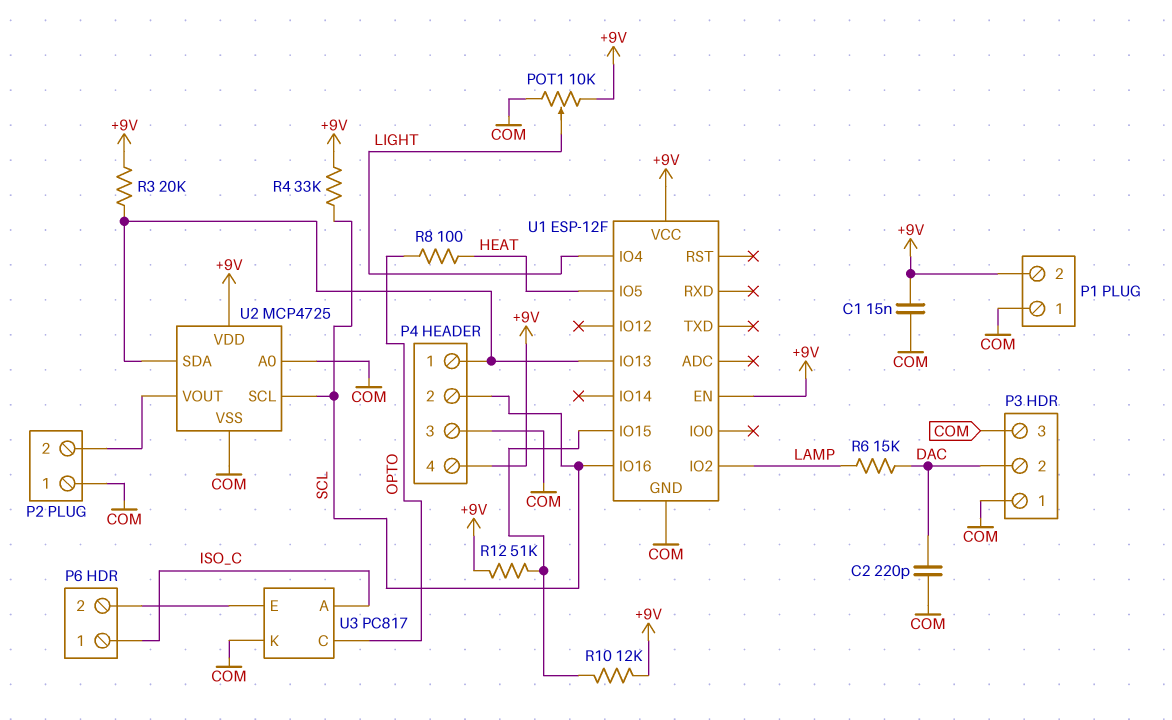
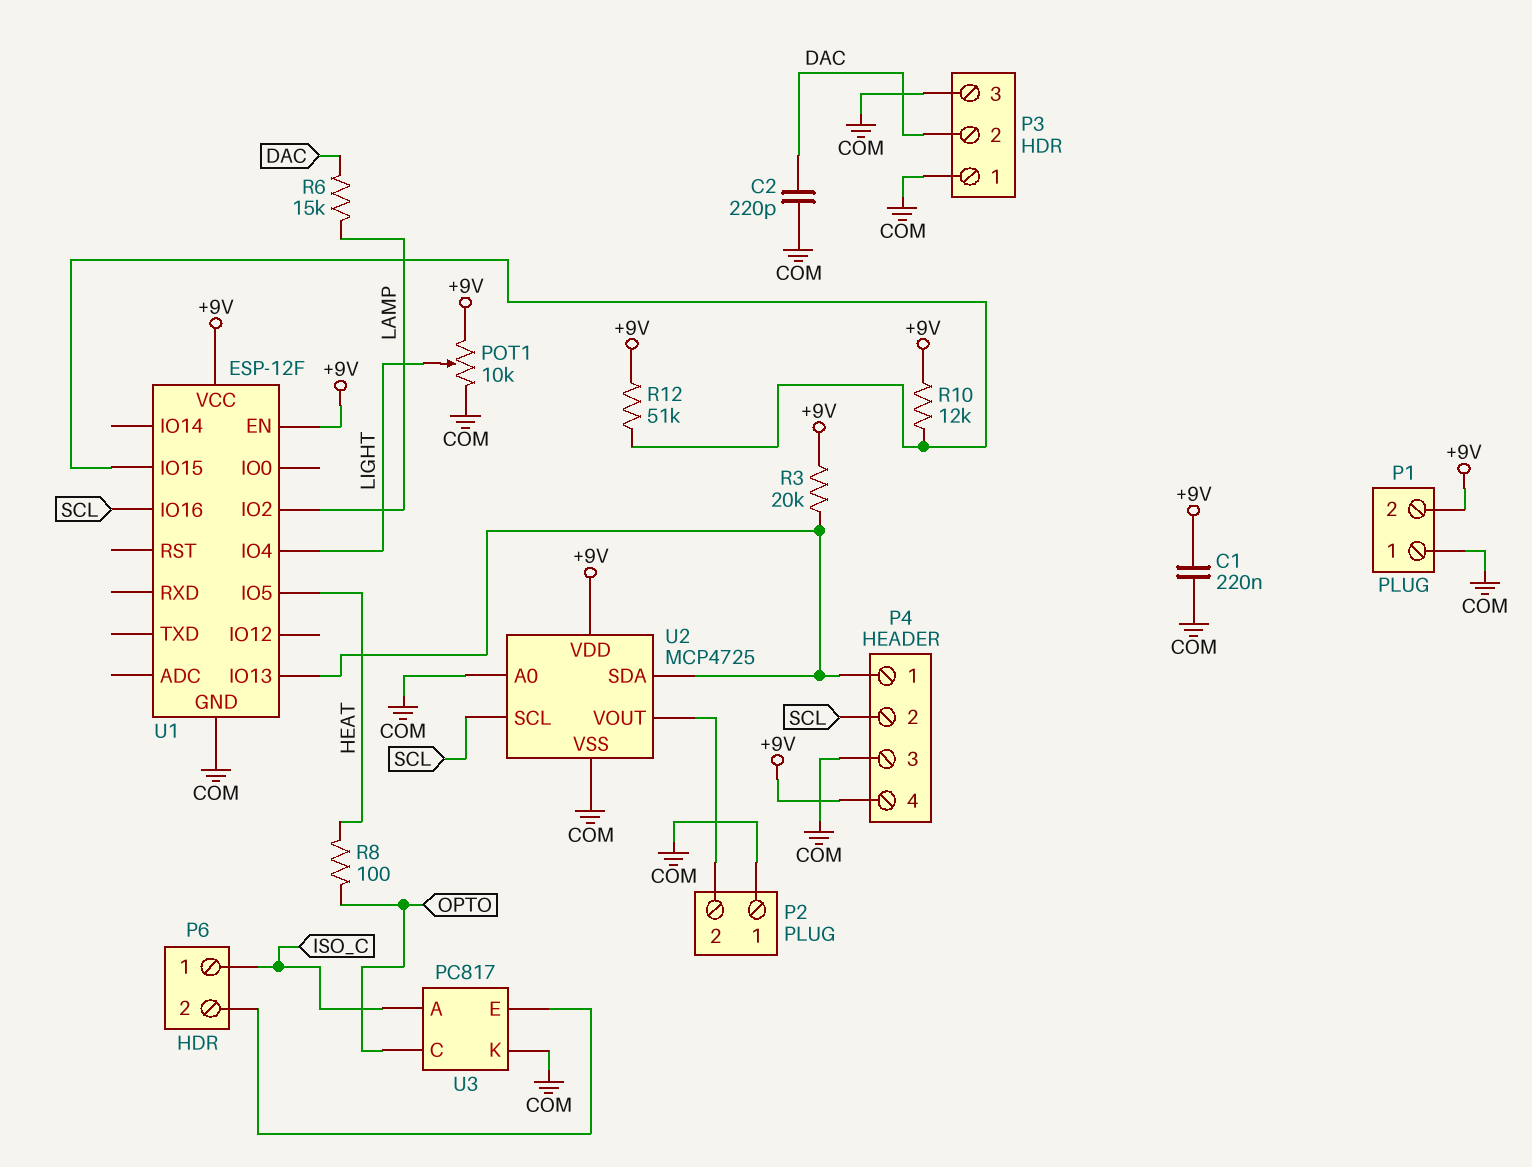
C1: 15nF (+9V, COM) -> 220nF (+9V, COM)
R4: 33k (+9V, SCL) -> none

